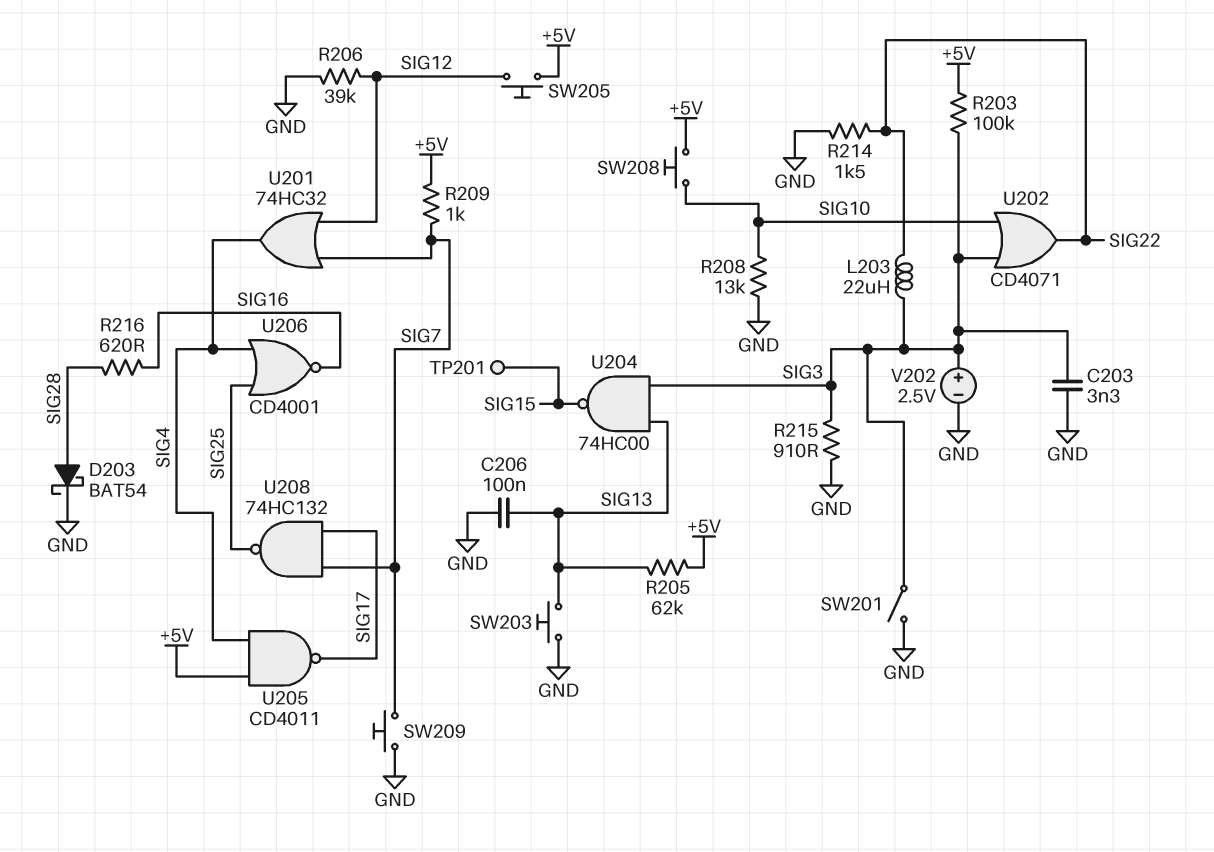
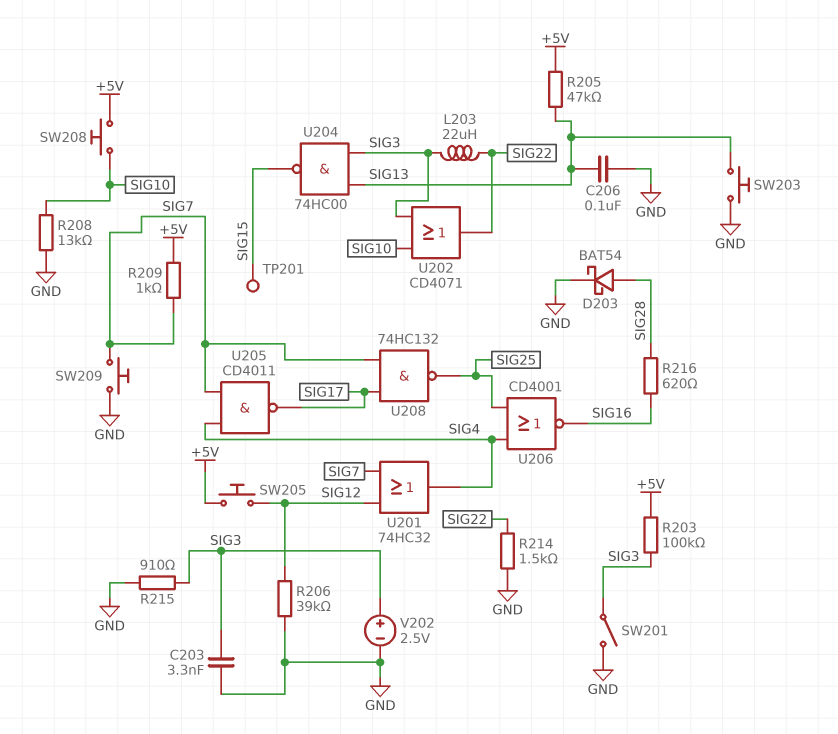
R205: 62k (+5V, SIG13) -> 47k (+5V, SIG13)
U205: NAND CD4011 (in +5V, in SIG4, out SIG17) -> NAND CD4011 (in SIG4, in SIG7, out SIG17)

